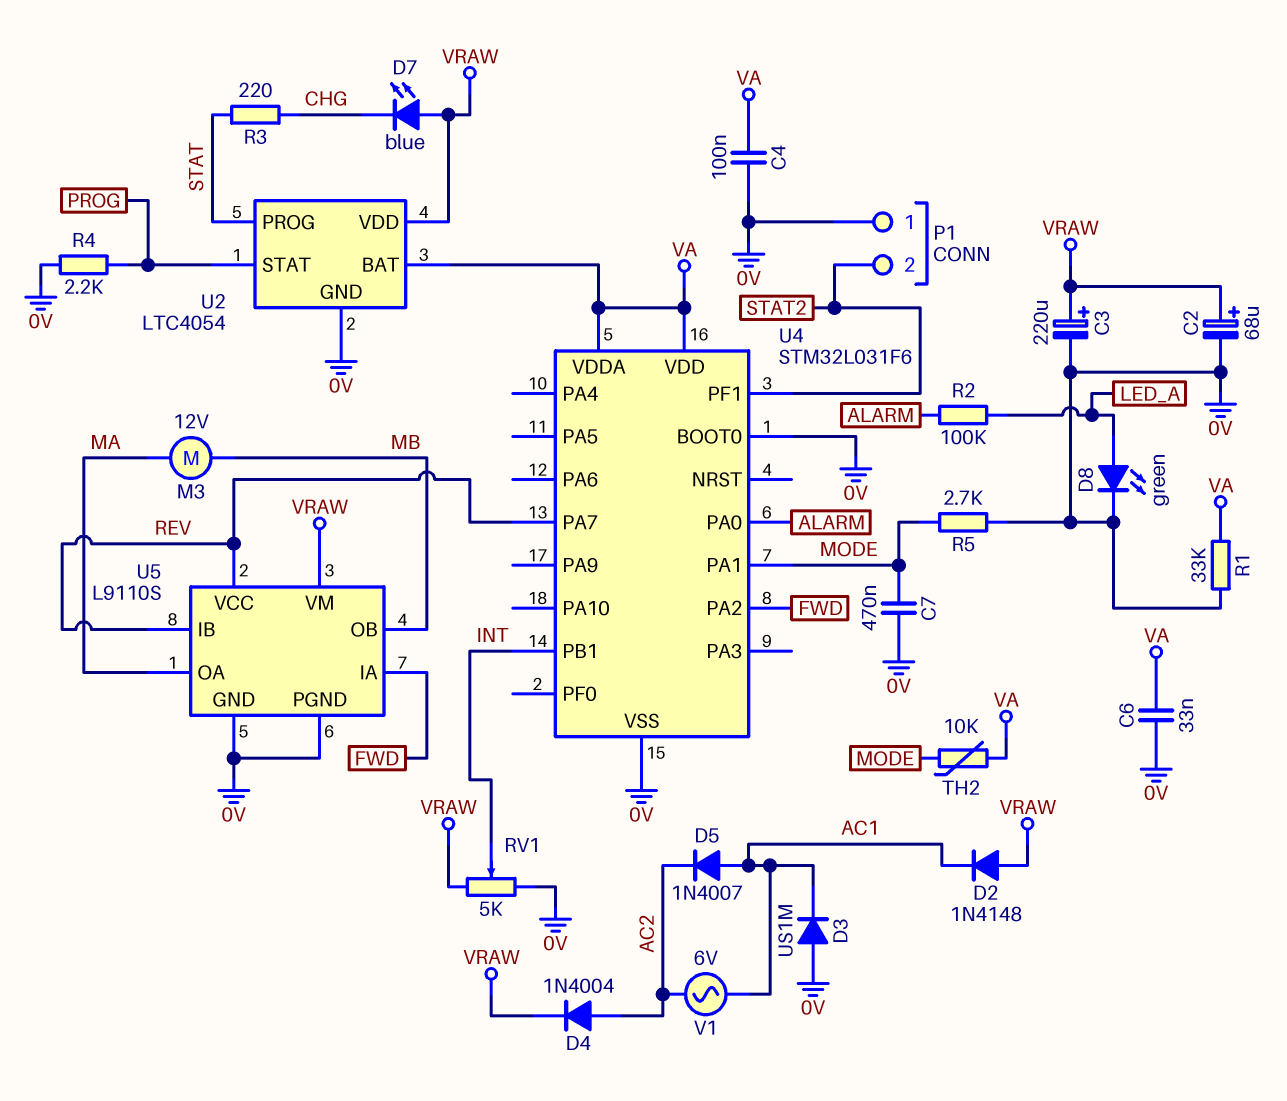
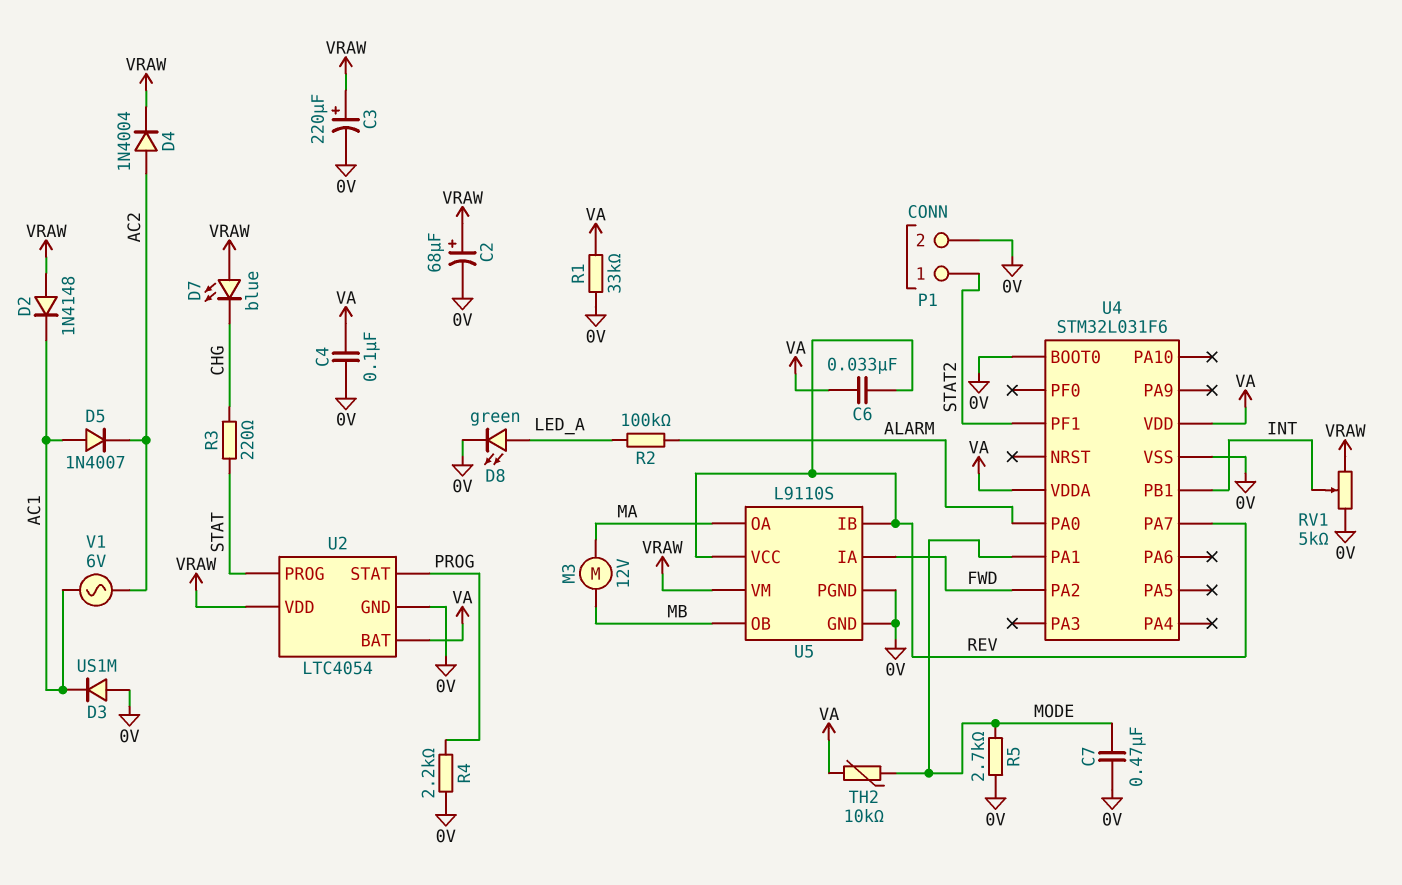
C6: 33nF (0V, VA) -> 33nF (REV, VA)
P1 pin 1: 0V -> STAT2
P1 pin 2: STAT2 -> 0V

